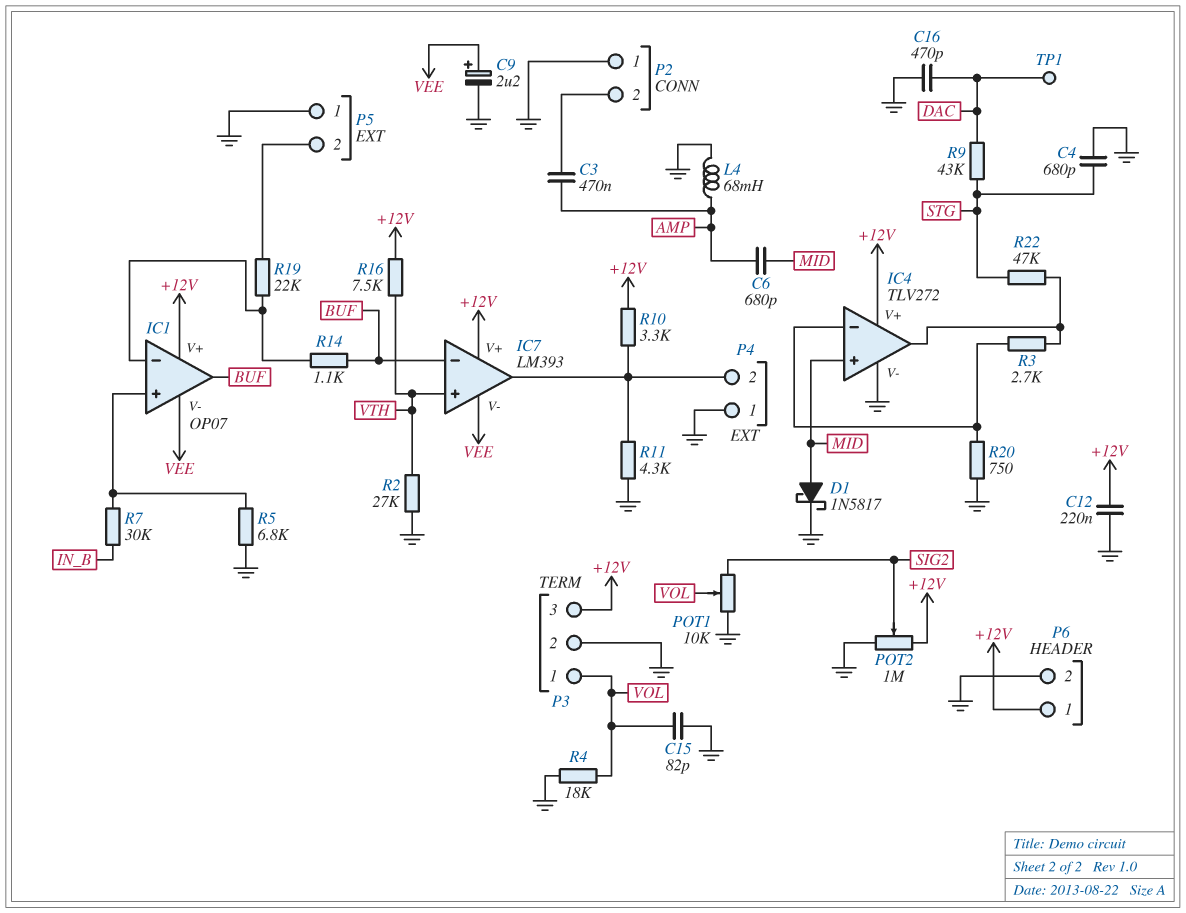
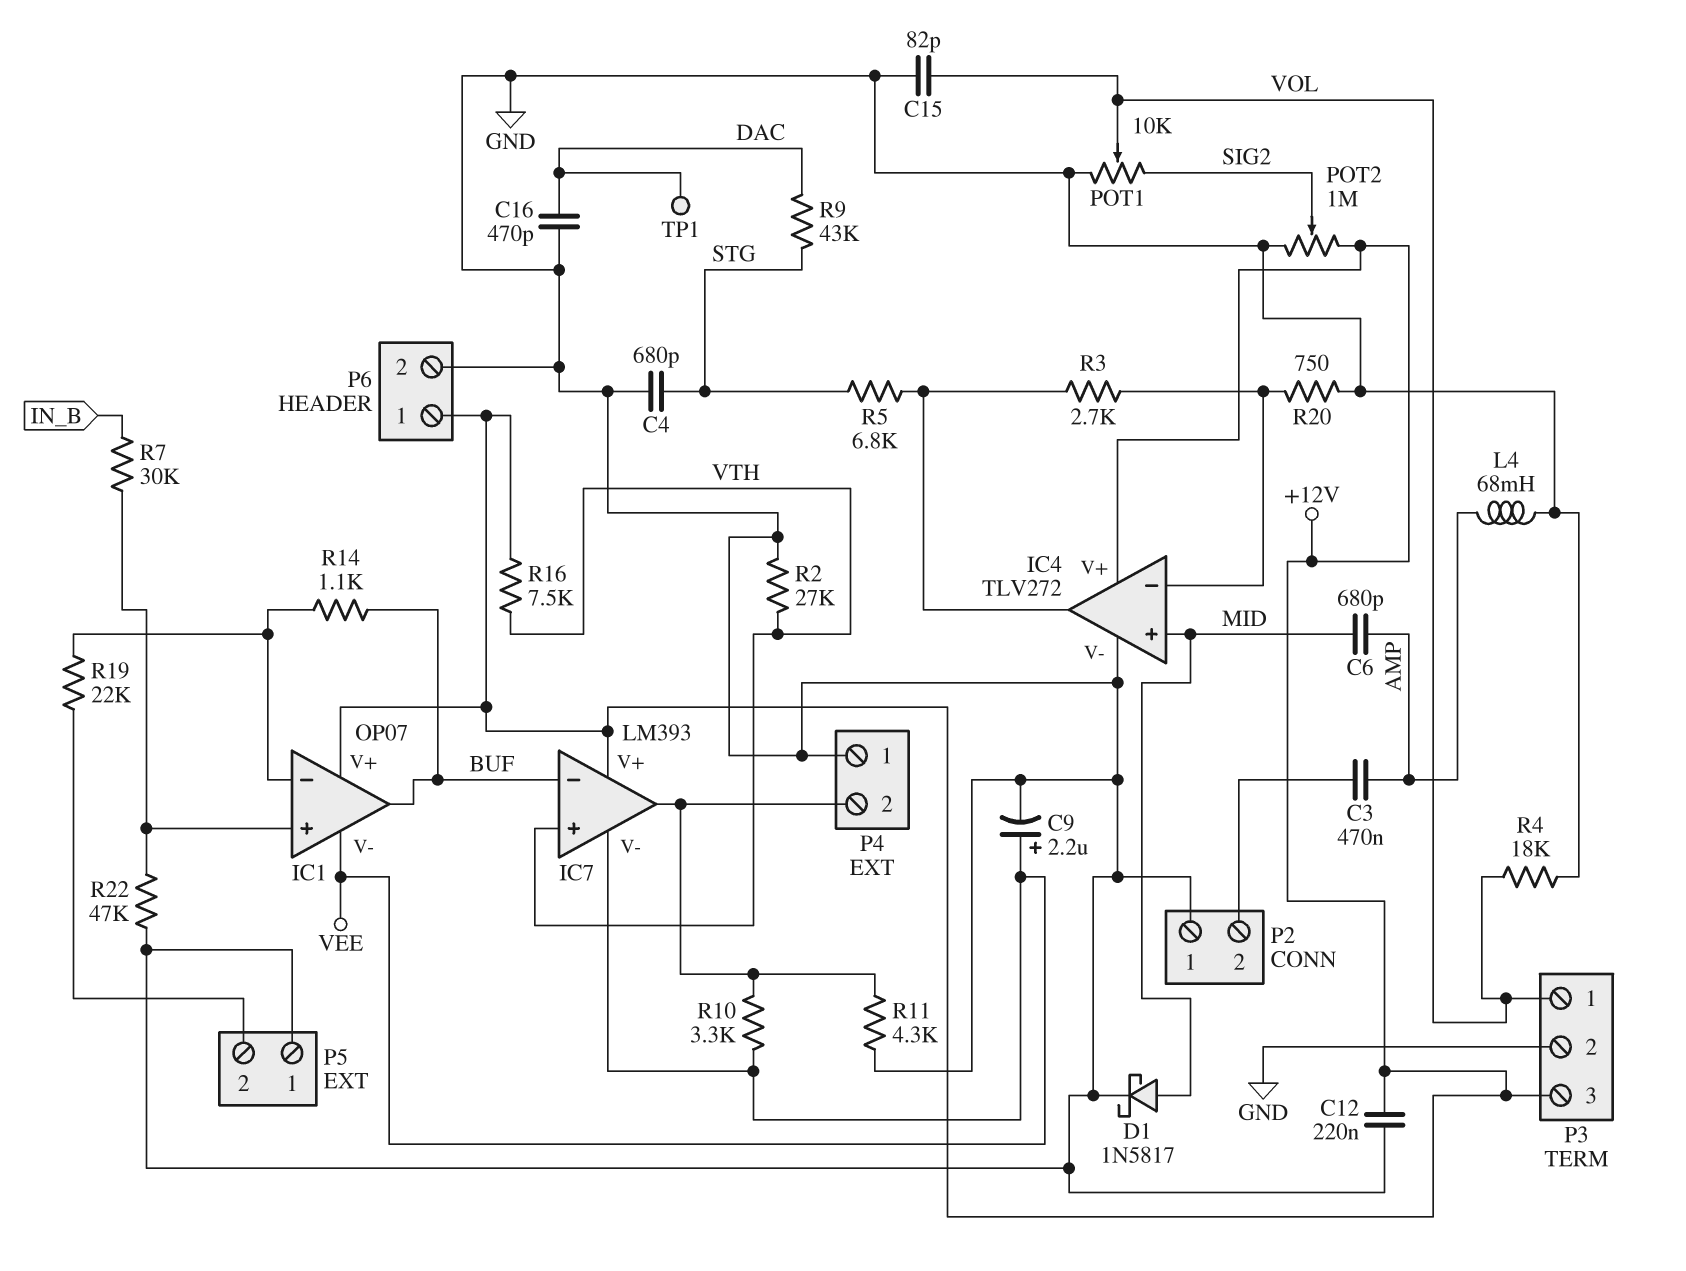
R5: 6.8k (GND, IC1/in+) -> 6.8k (IC4/out, STG)
R10: 3.3k (+12V, IC7/out) -> 3.3k (IC7/out, VEE)
R22: 47k (IC4/out, STG) -> 47k (GND, IC1/in+)

